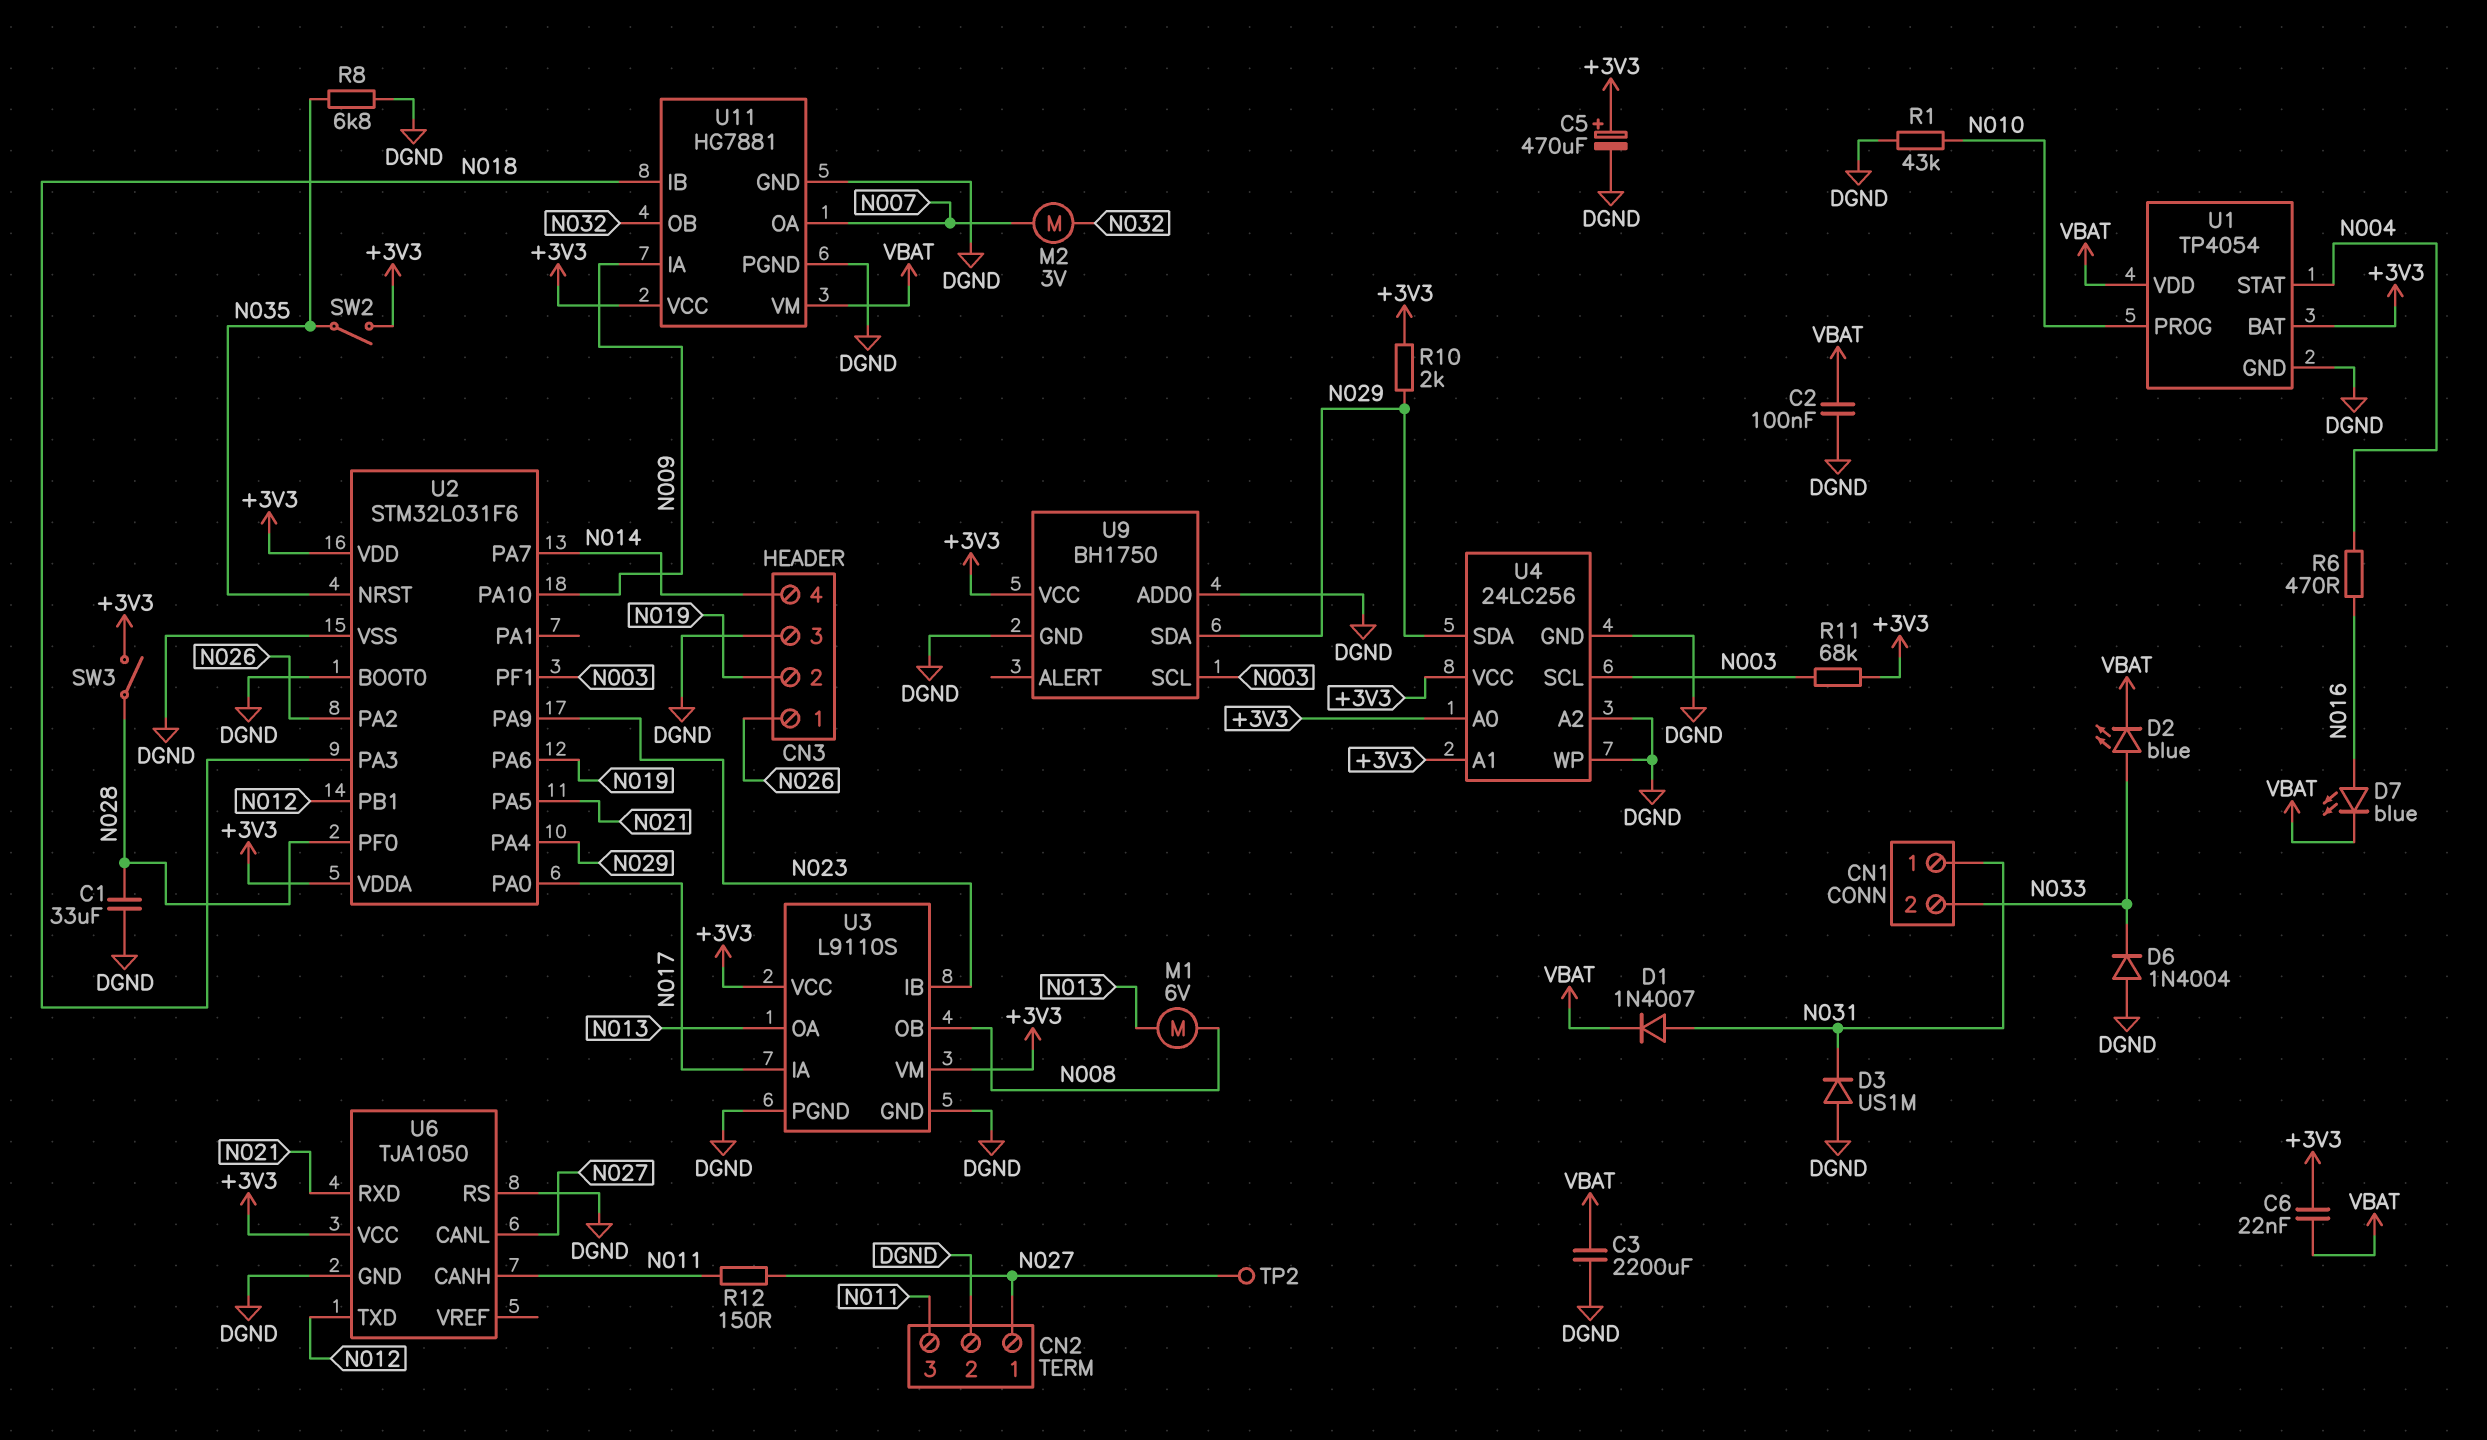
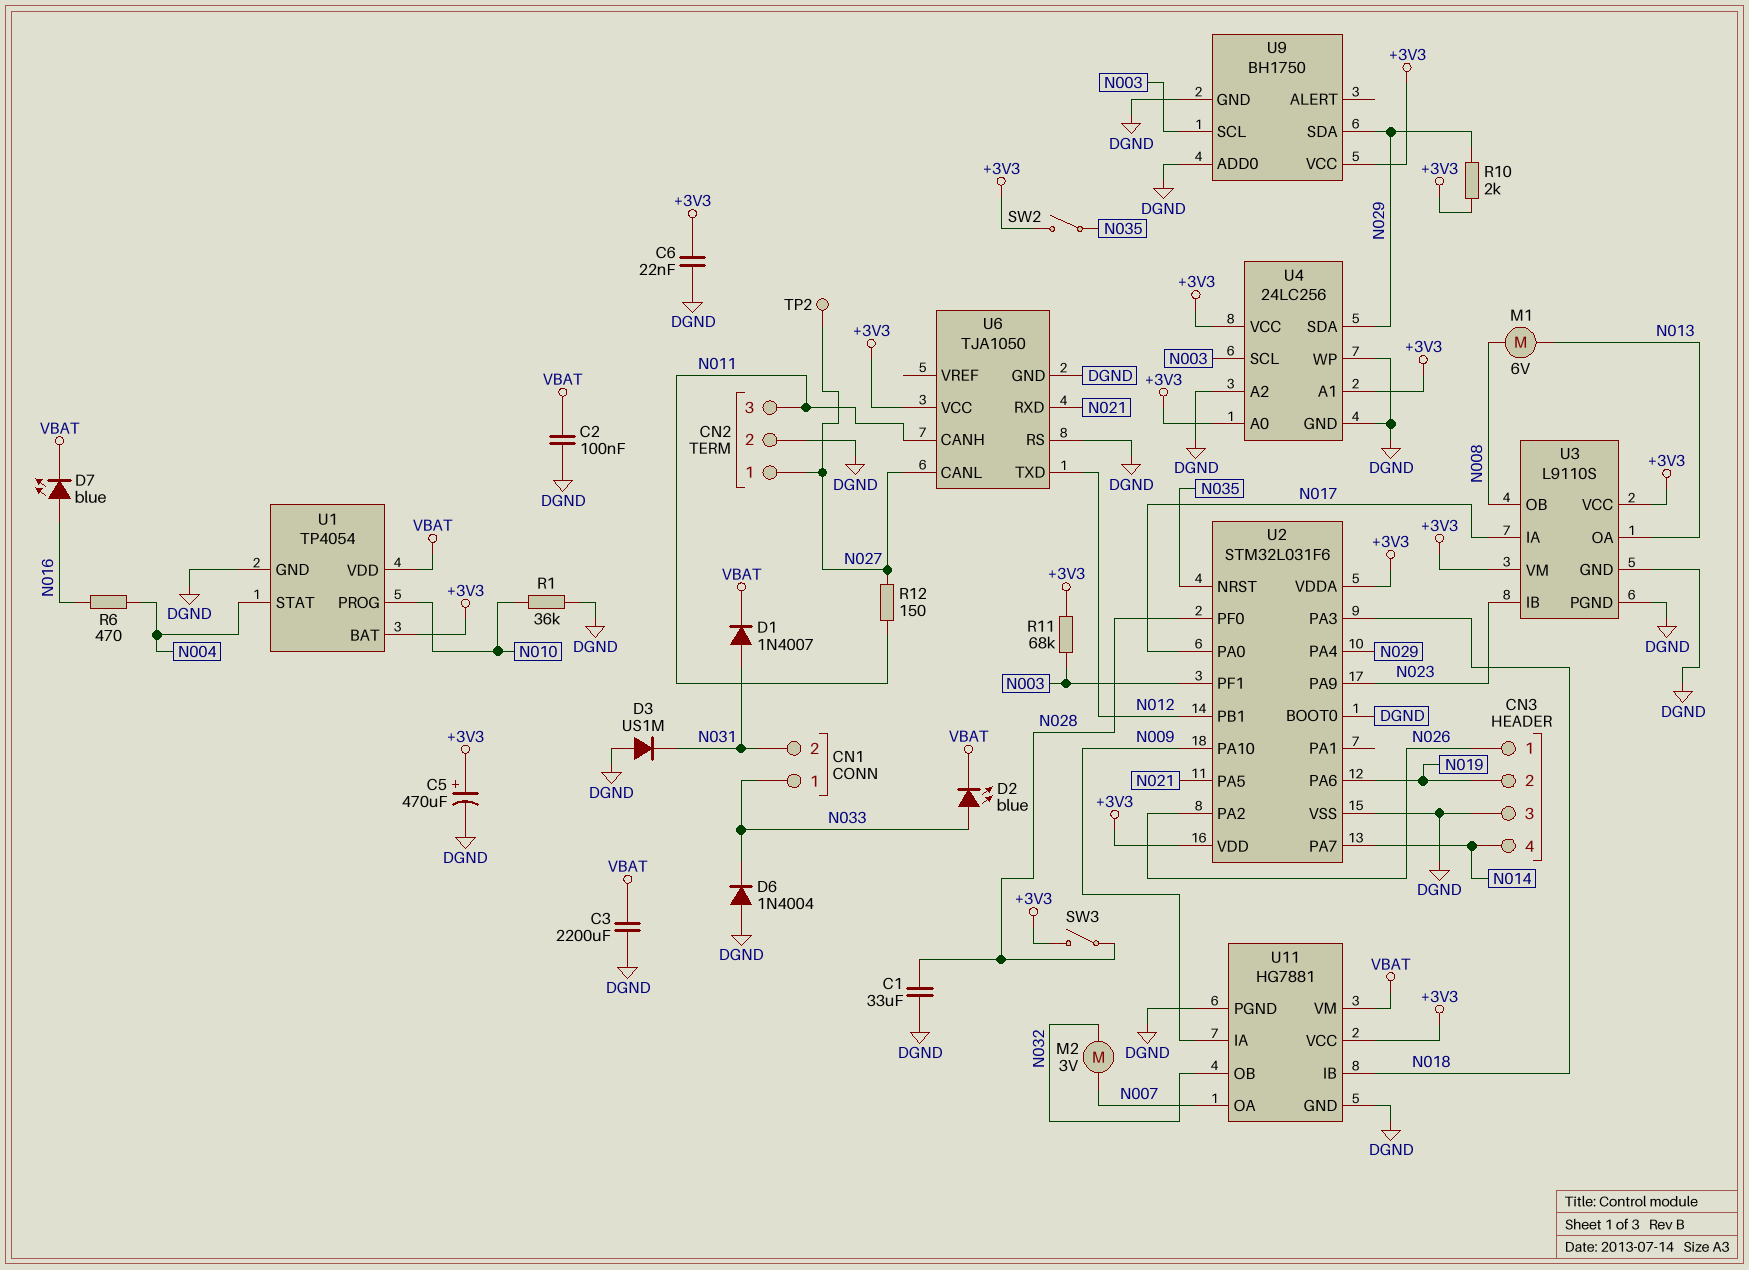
C6: 22nF (+3V3, VBAT) -> 22nF (+3V3, DGND)
CN1 pin 1: N031 -> N033
CN1 pin 2: N033 -> N031
R1: 43k (DGND, N010) -> 36k (DGND, N010)
R8: 6.8k (DGND, N035) -> none

